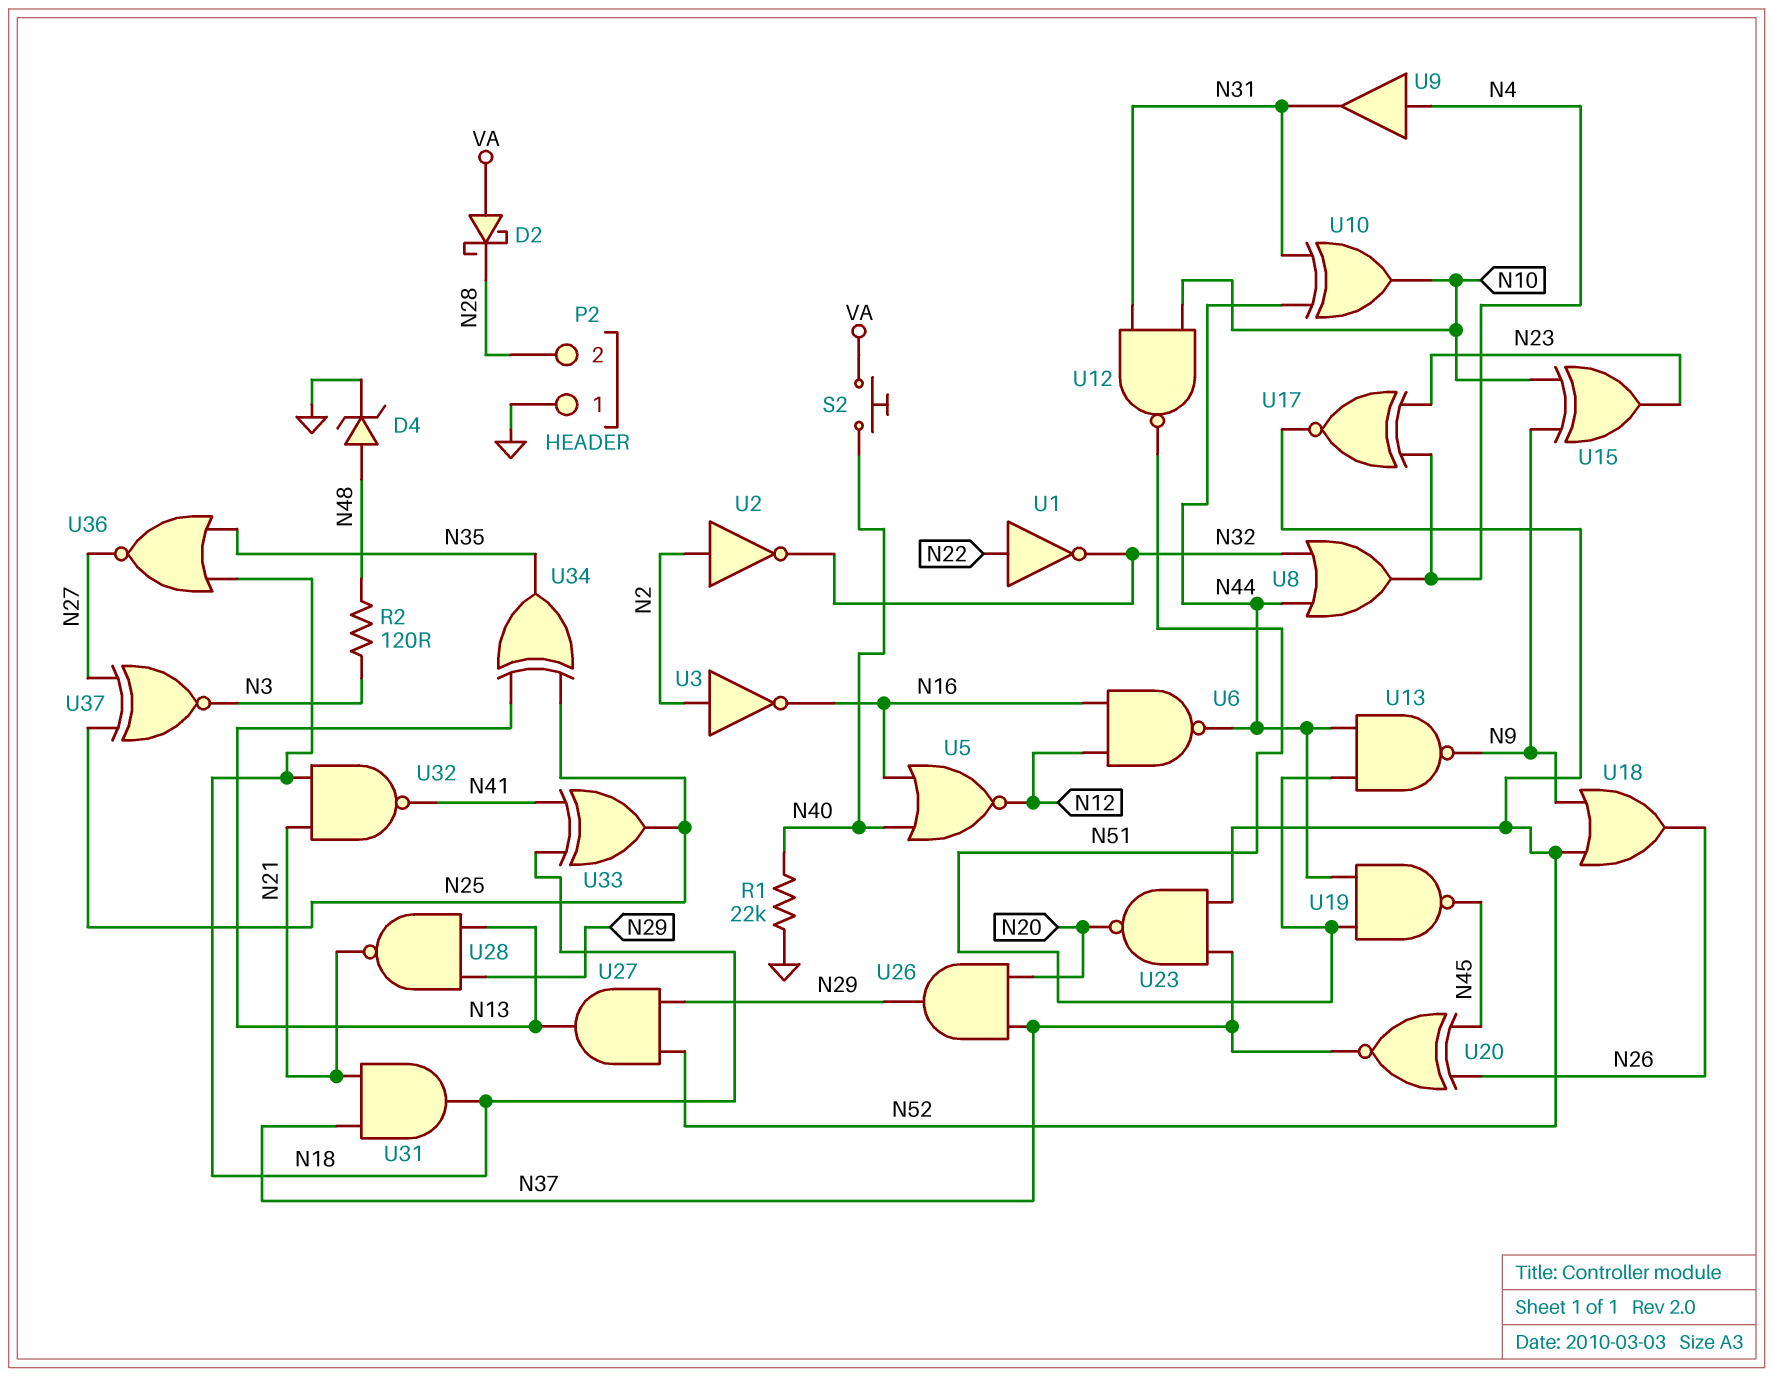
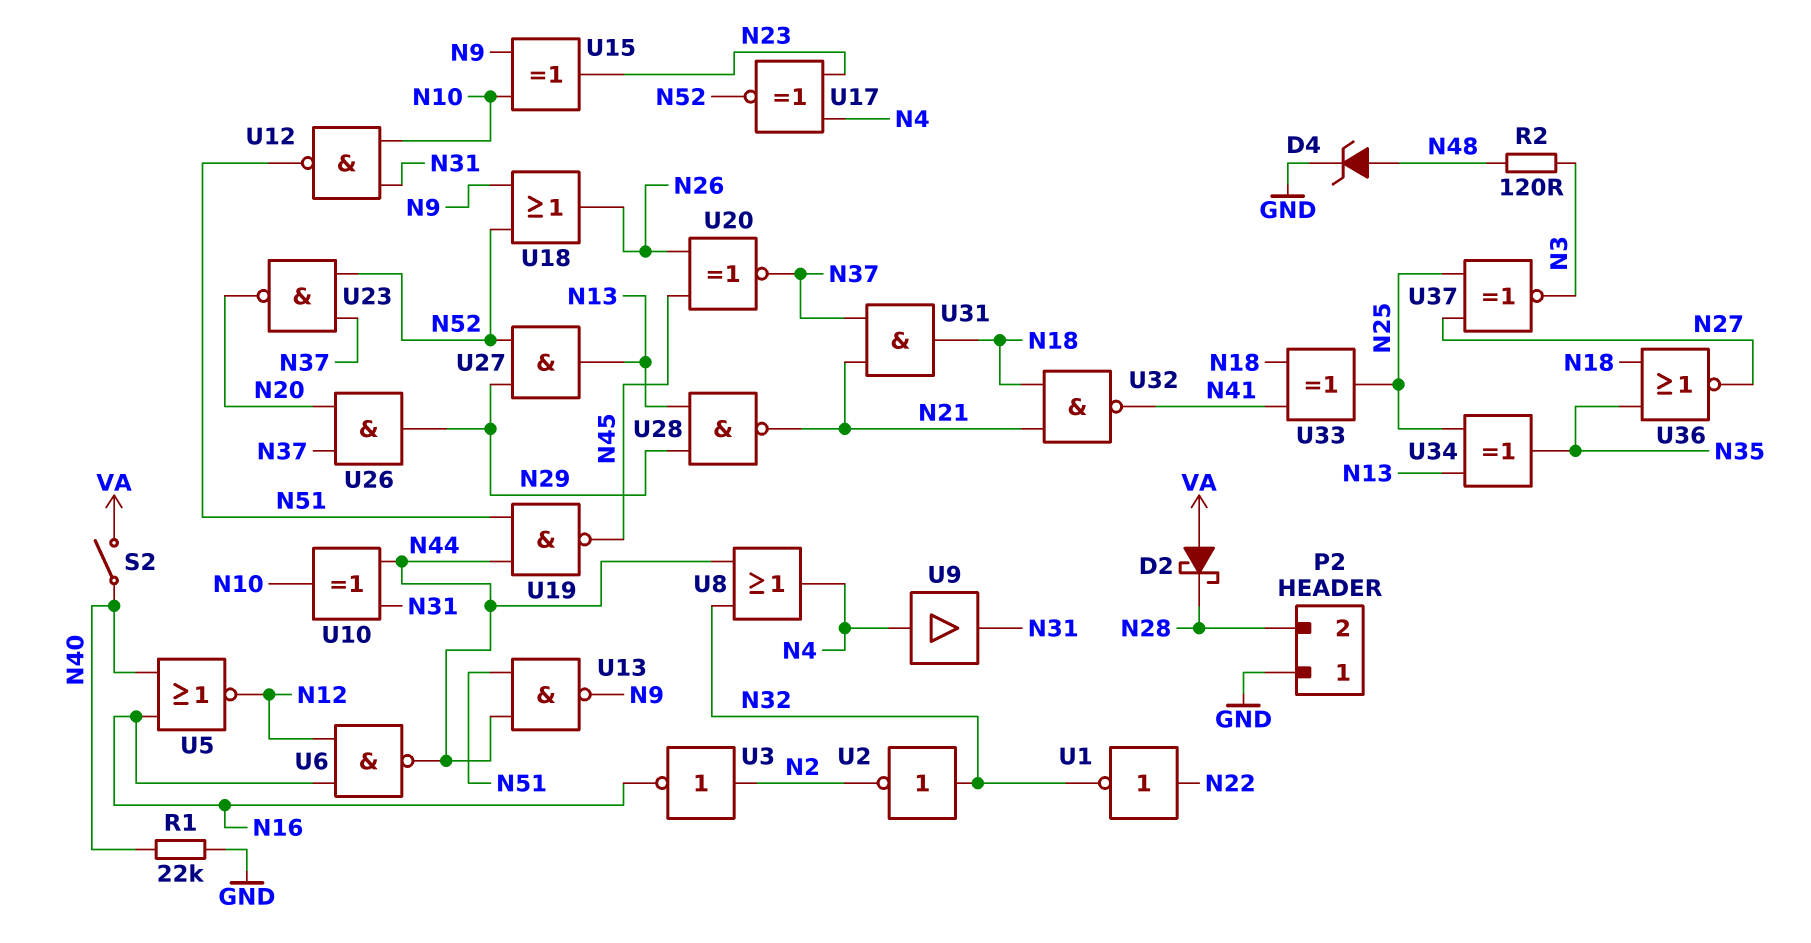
S2: button (N40, VA) -> switch (N40, VA)
U2: NOT (in N2, out N32) -> NOT (in N32, out N2)

